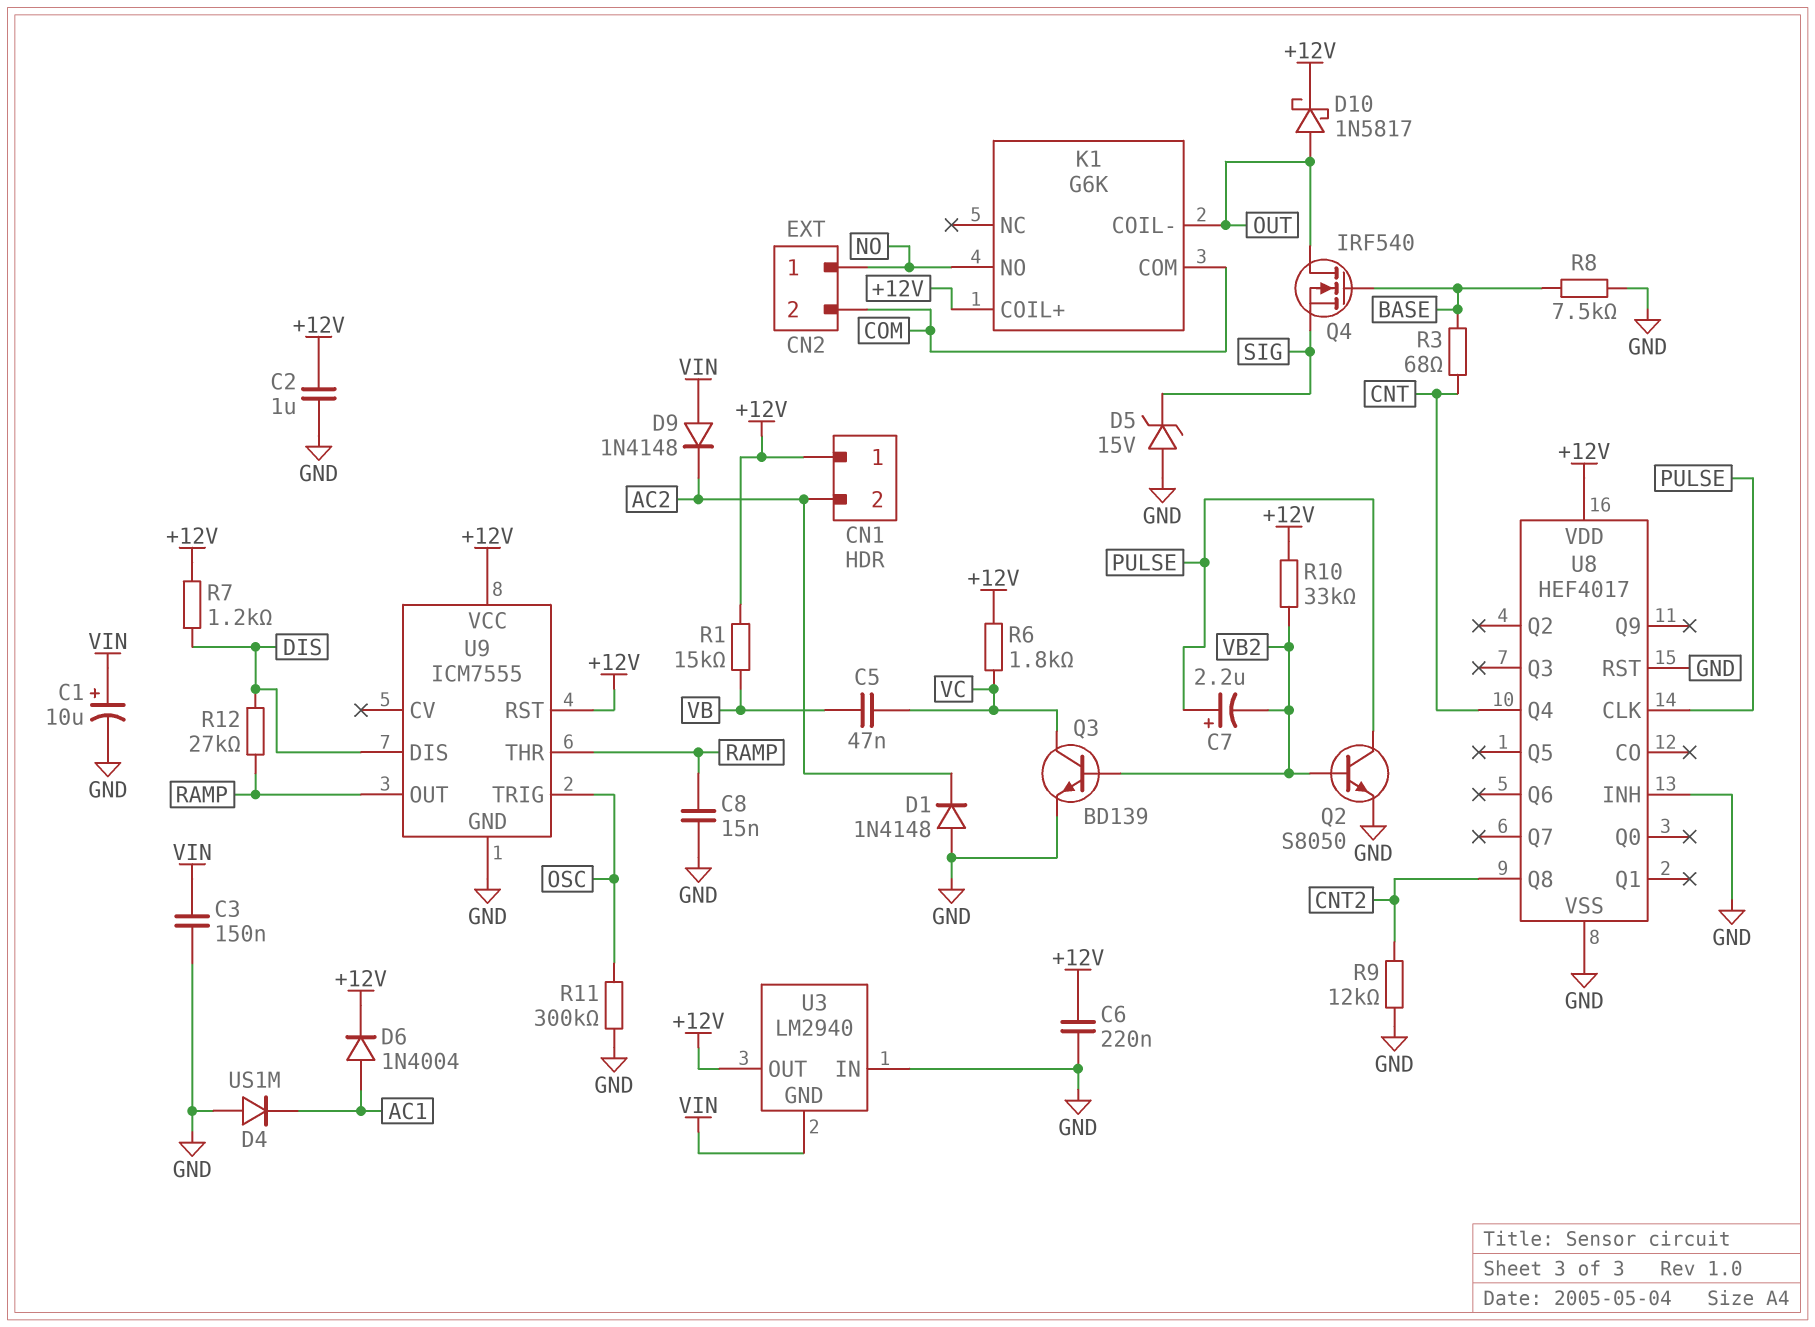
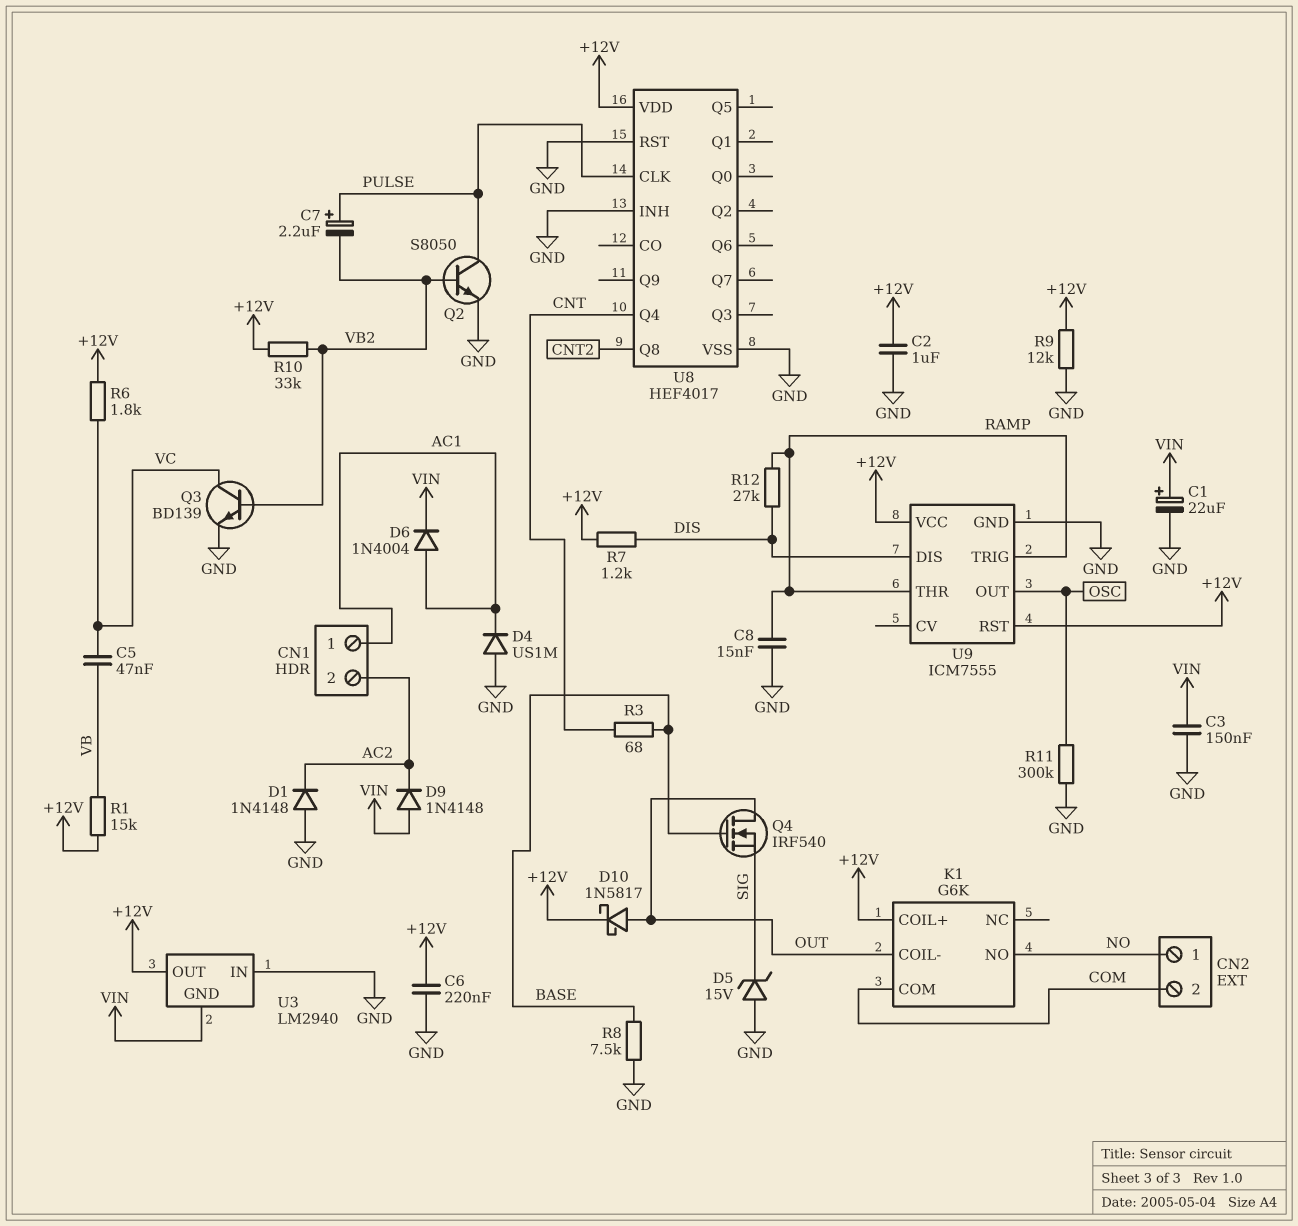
C1: 10uF (plus VIN, minus GND) -> 22uF (plus VIN, minus GND)
CN1 pin 1: +12V -> AC1
D6: diode 1N4004 (A AC1, K +12V) -> diode 1N4004 (A AC1, K VIN)
R9: 12k (CNT2, GND) -> 12k (+12V, GND)
U9 pin OUT: RAMP -> OSC
U9 pin TRIG: OSC -> RAMP

